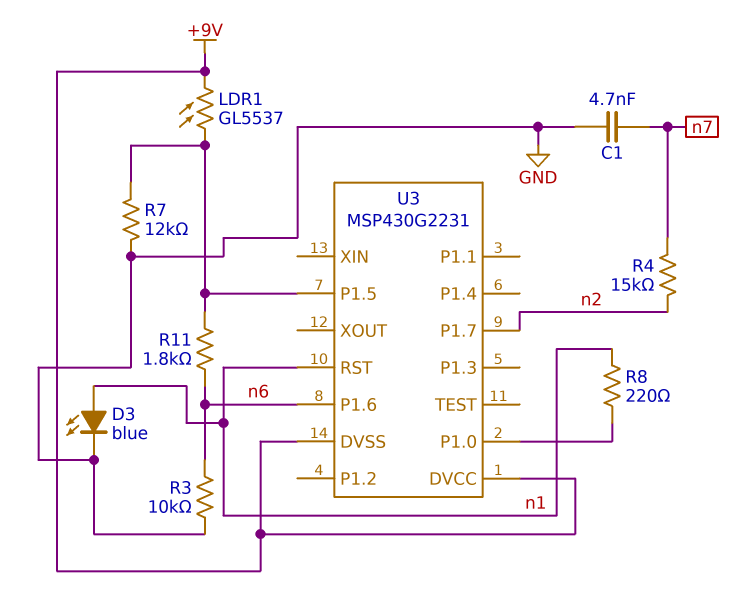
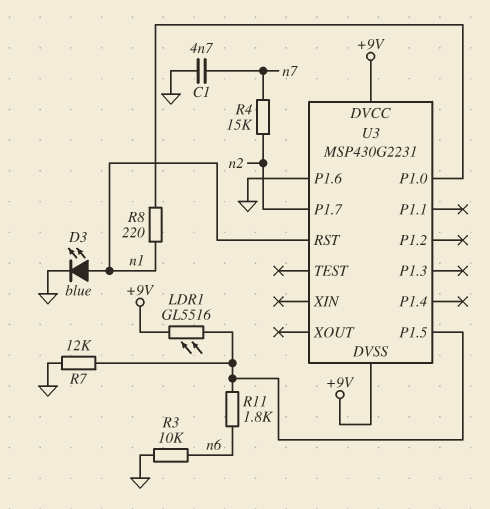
LDR1: GL5537 (+9V, U3/P1.5) -> GL5516 (+9V, U3/P1.5)
U3 pin P1.6: n6 -> GND

